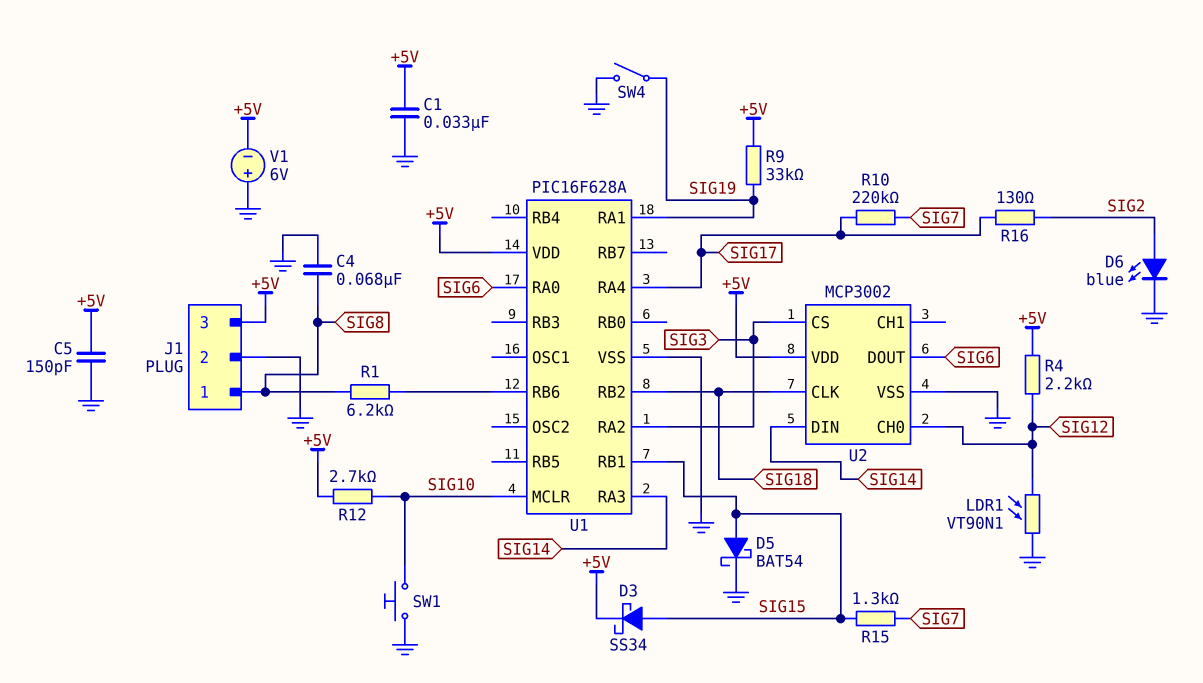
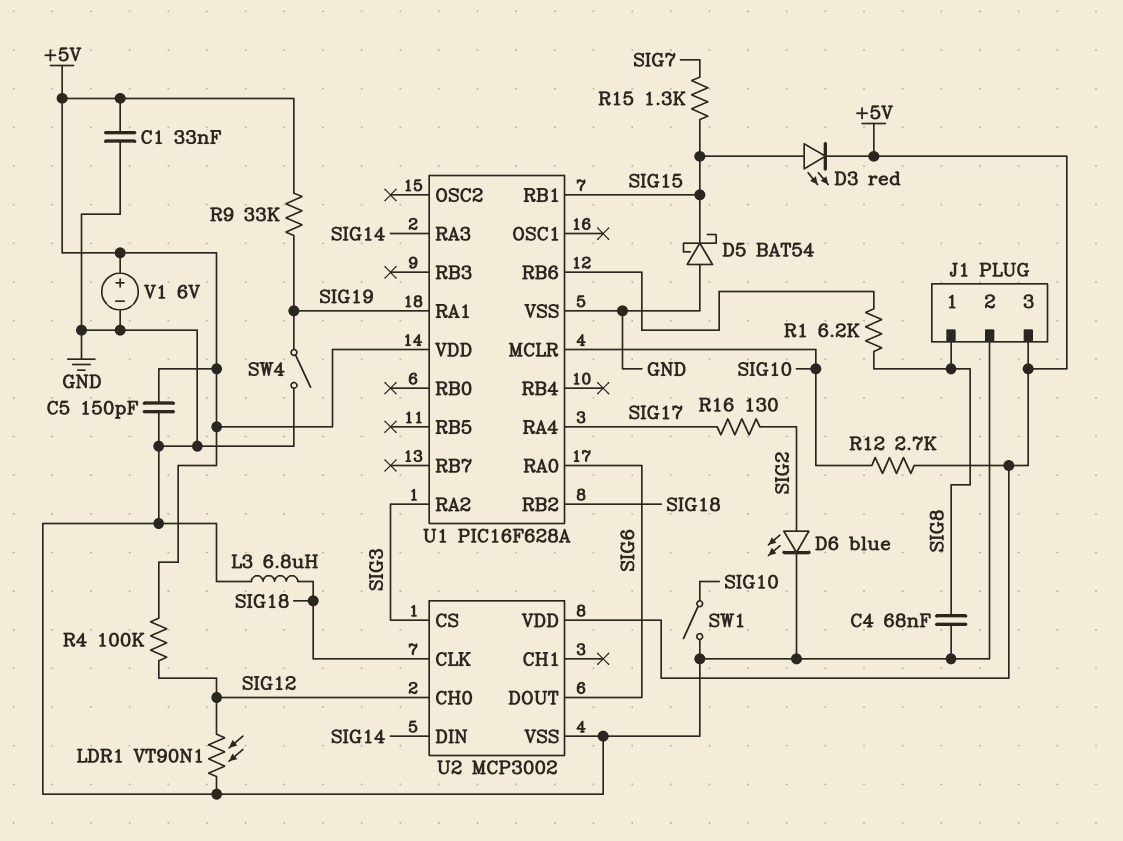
D3: schottky SS34 (A SIG15, K +5V) -> LED red (A SIG15, K +5V)
D5: schottky BAT54 (A SIG15, K GND) -> schottky BAT54 (A GND, K SIG15)
L3: none -> 6.8uH (GND, SIG18)
R4: 2.2k (+5V, SIG12) -> 100k (+5V, SIG12)
R10: 220k (SIG7, SIG17) -> none
SW1: button (GND, SIG10) -> switch (GND, SIG10)
V1: 6V (plus GND, minus +5V) -> 6V (plus +5V, minus GND)

